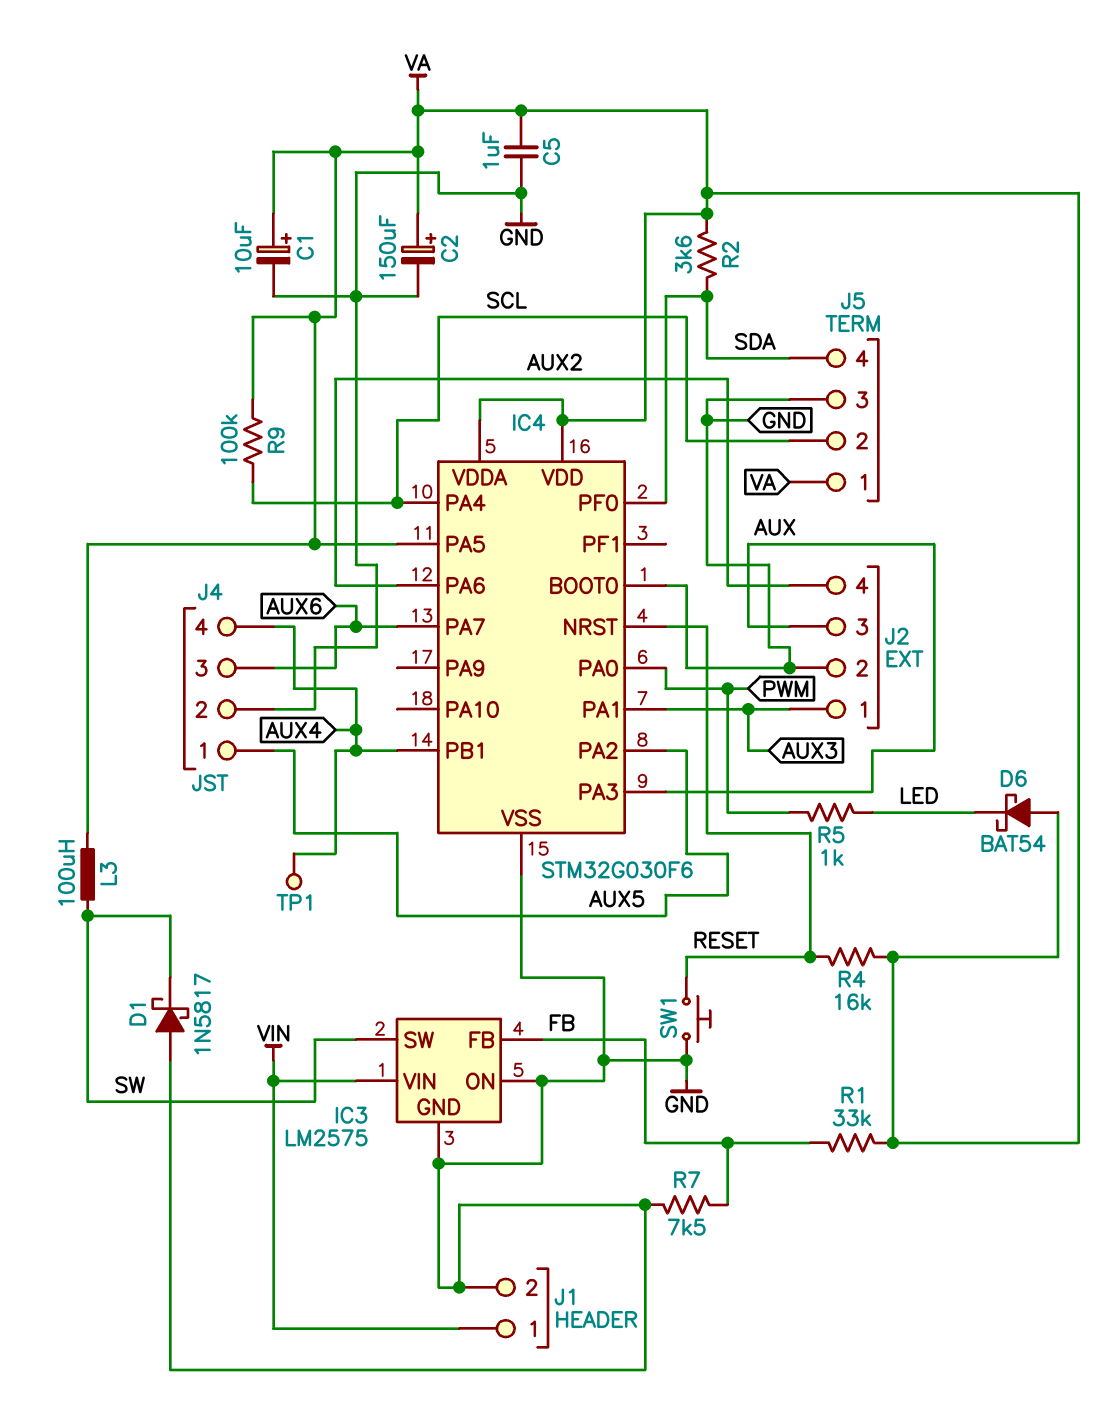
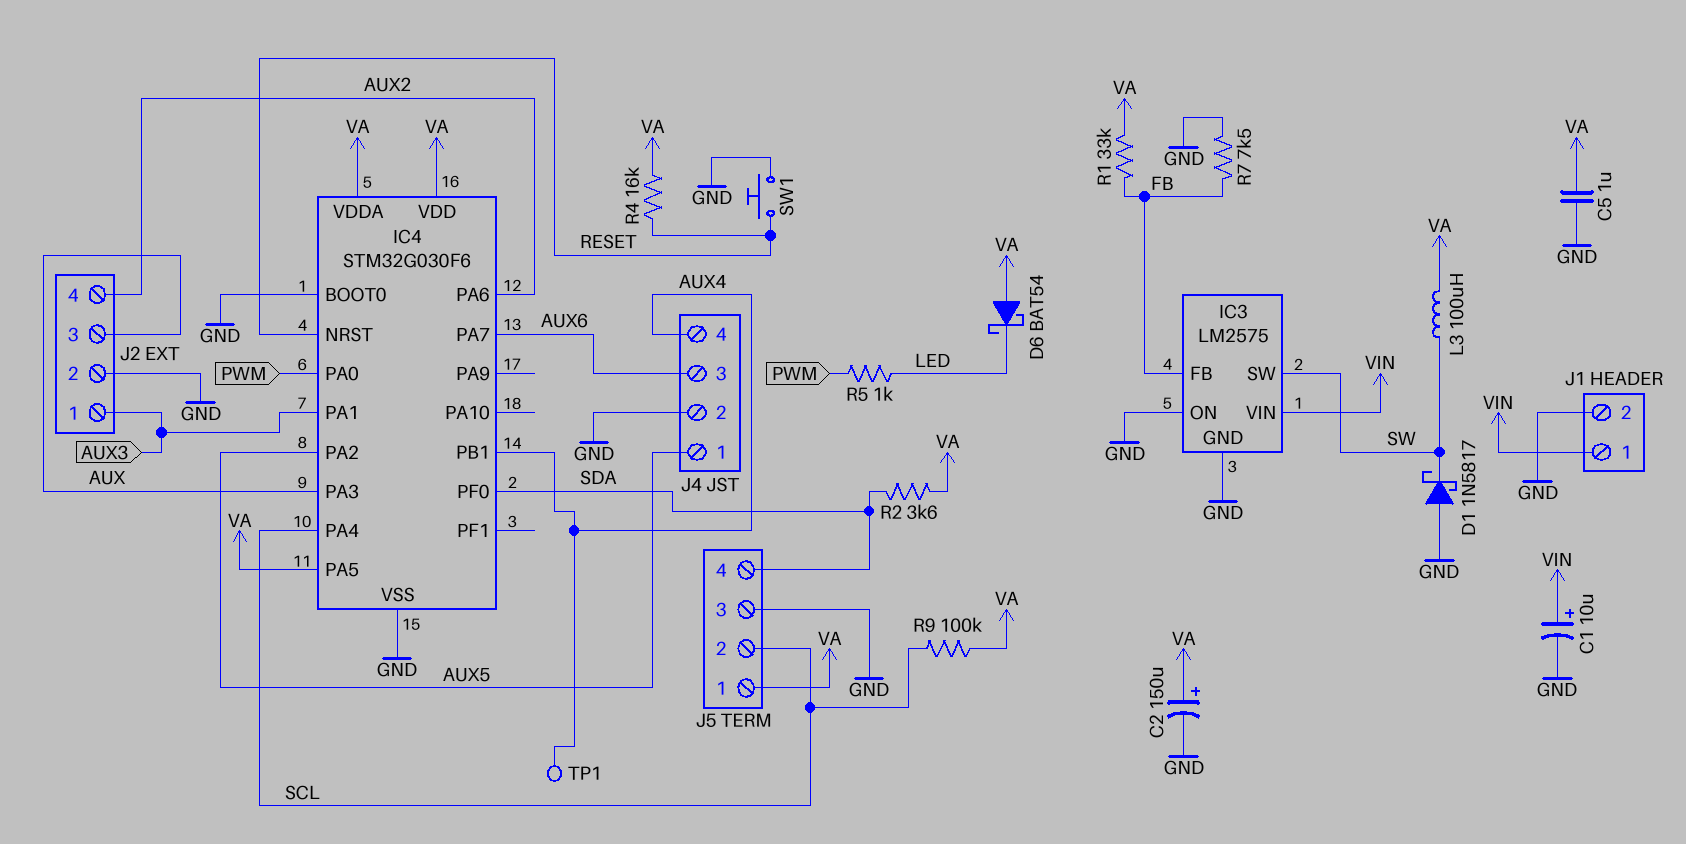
C1: 10uF (plus VA, minus GND) -> 10uF (plus VIN, minus GND)

